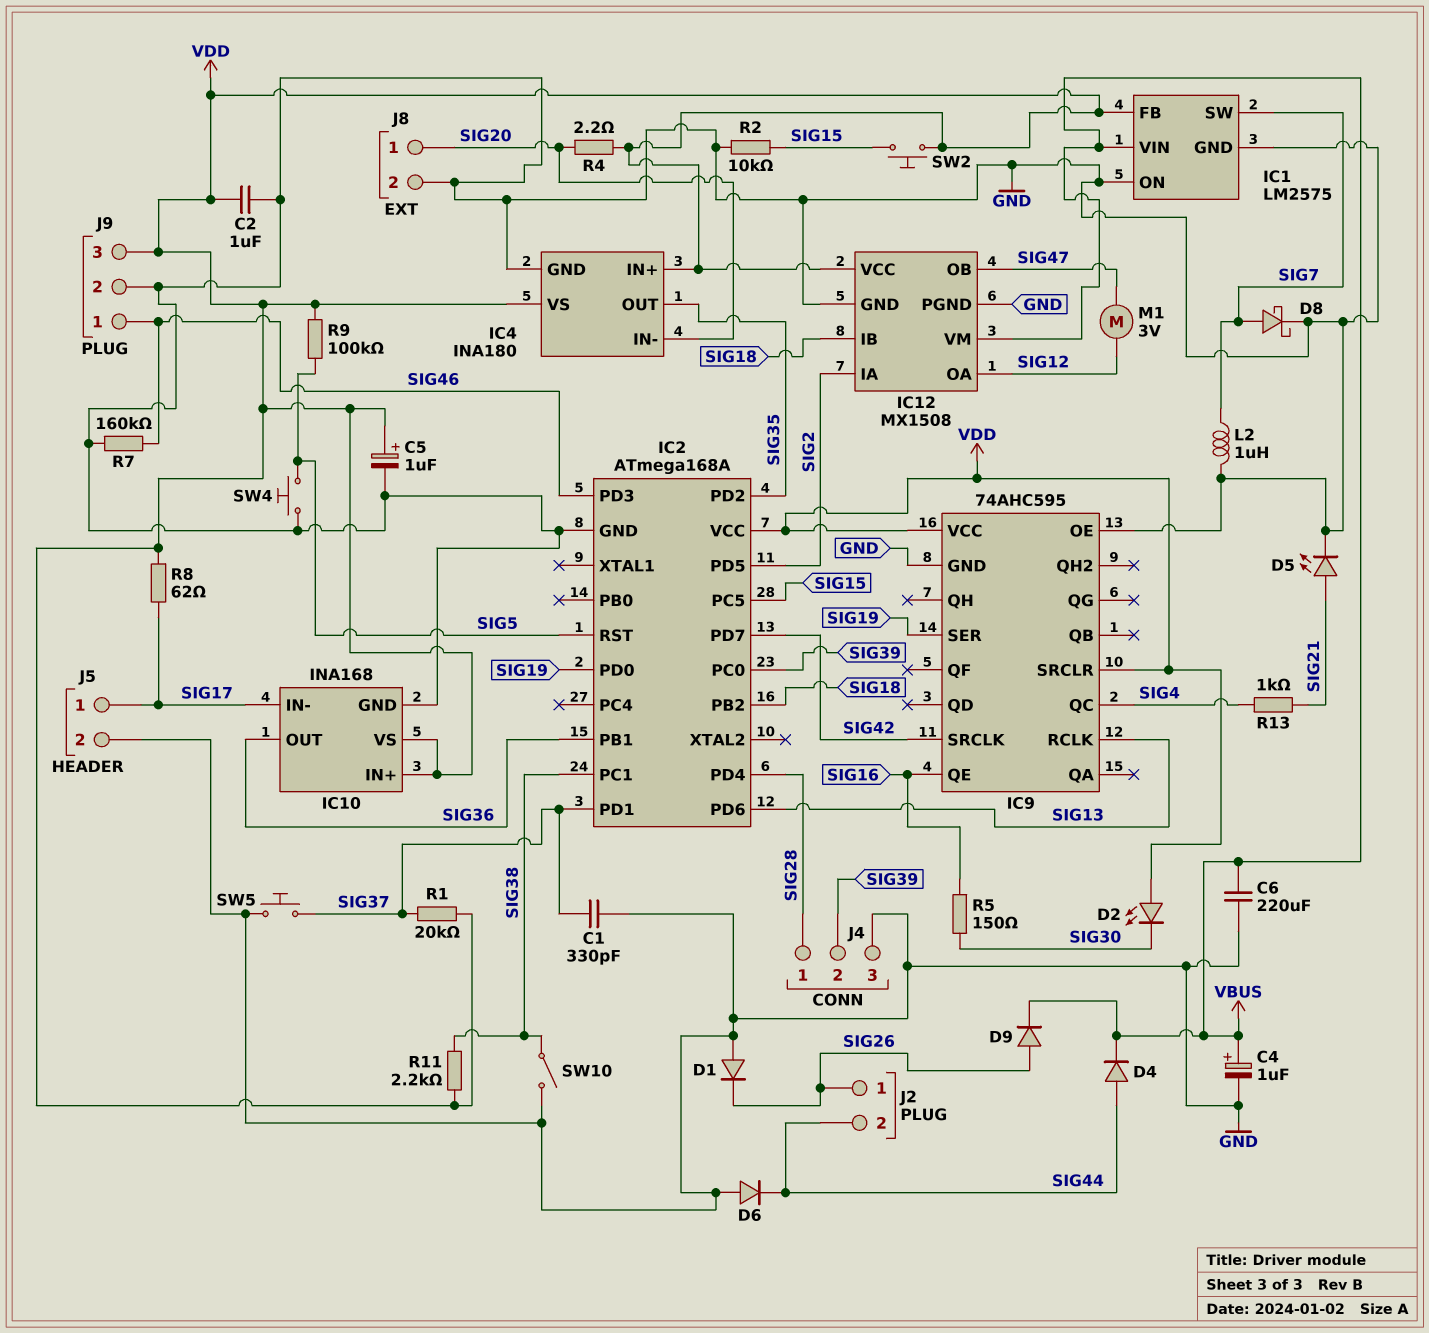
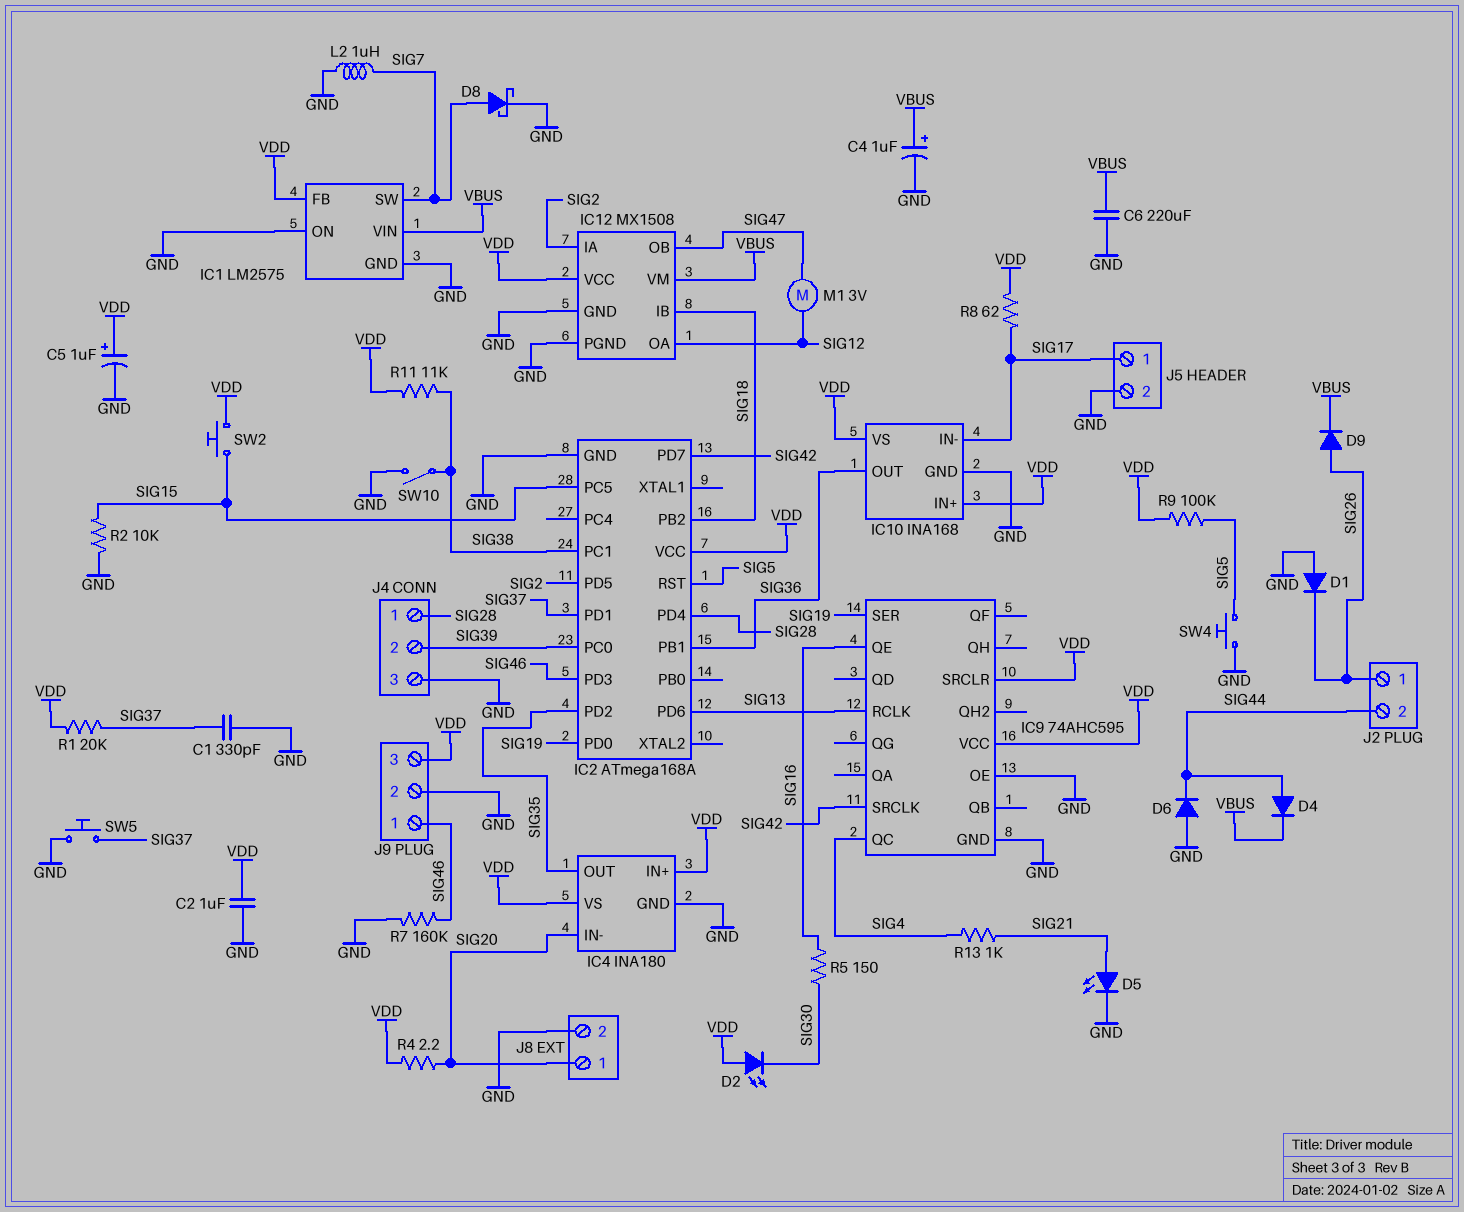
R11: 2.2k (SIG38, VDD) -> 11k (SIG38, VDD)

